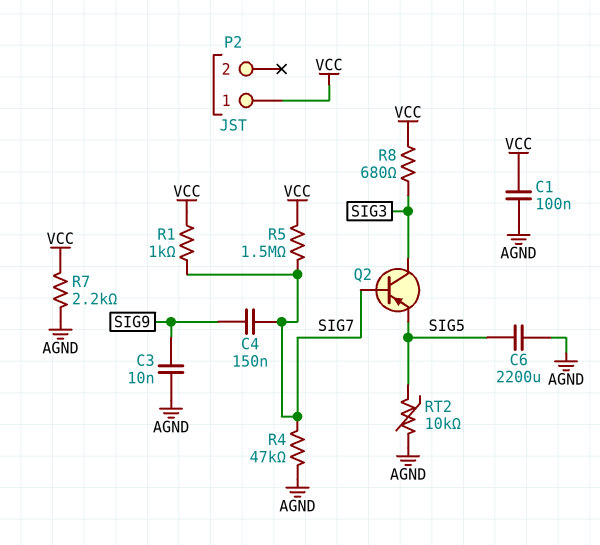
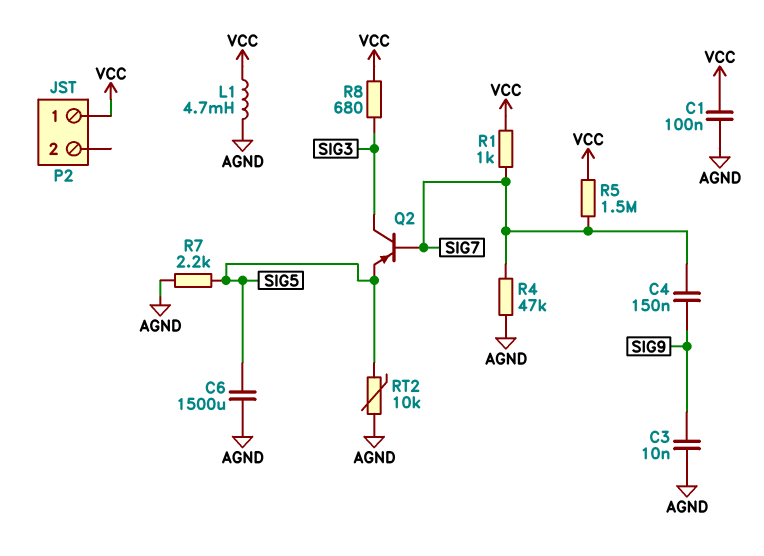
C6: 2200uF (AGND, SIG5) -> 1500uF (AGND, SIG5)
L1: none -> 4.7mH (AGND, VCC)
R7: 2.2k (AGND, VCC) -> 2.2k (AGND, SIG5)

